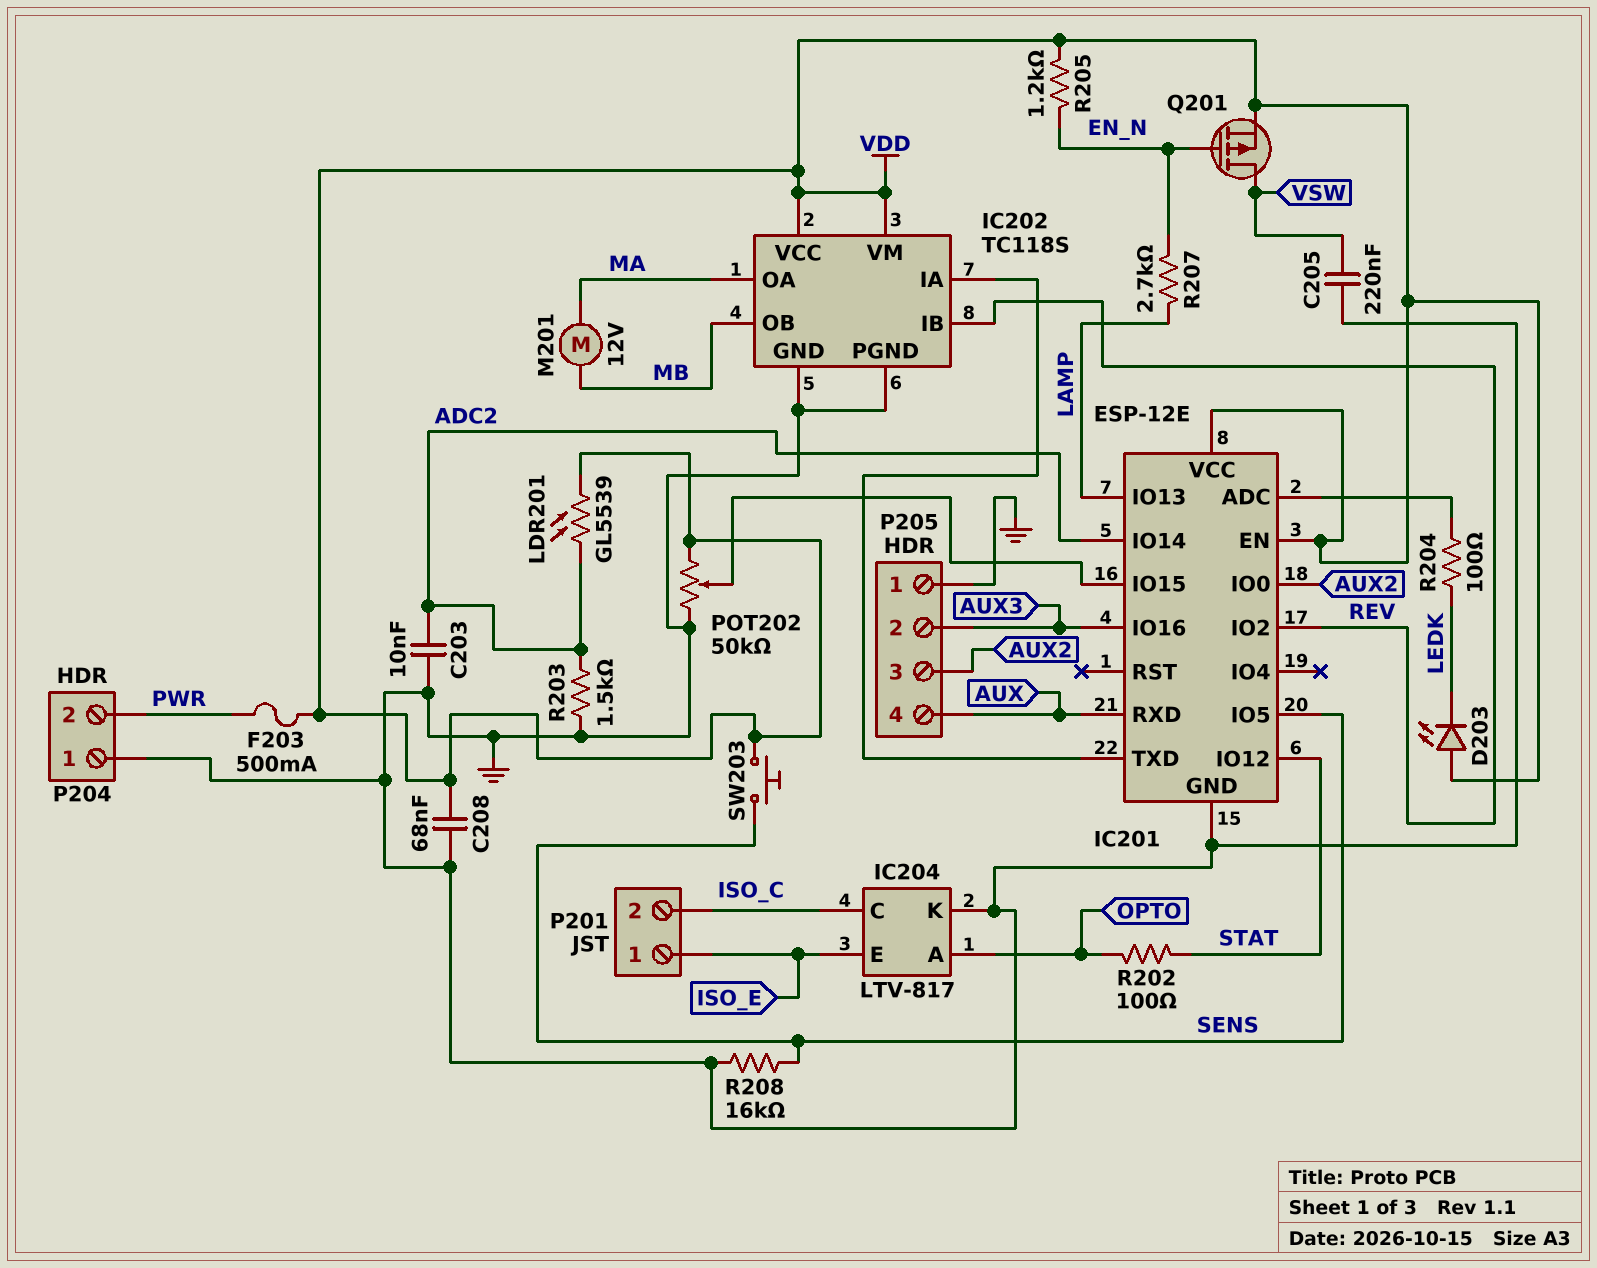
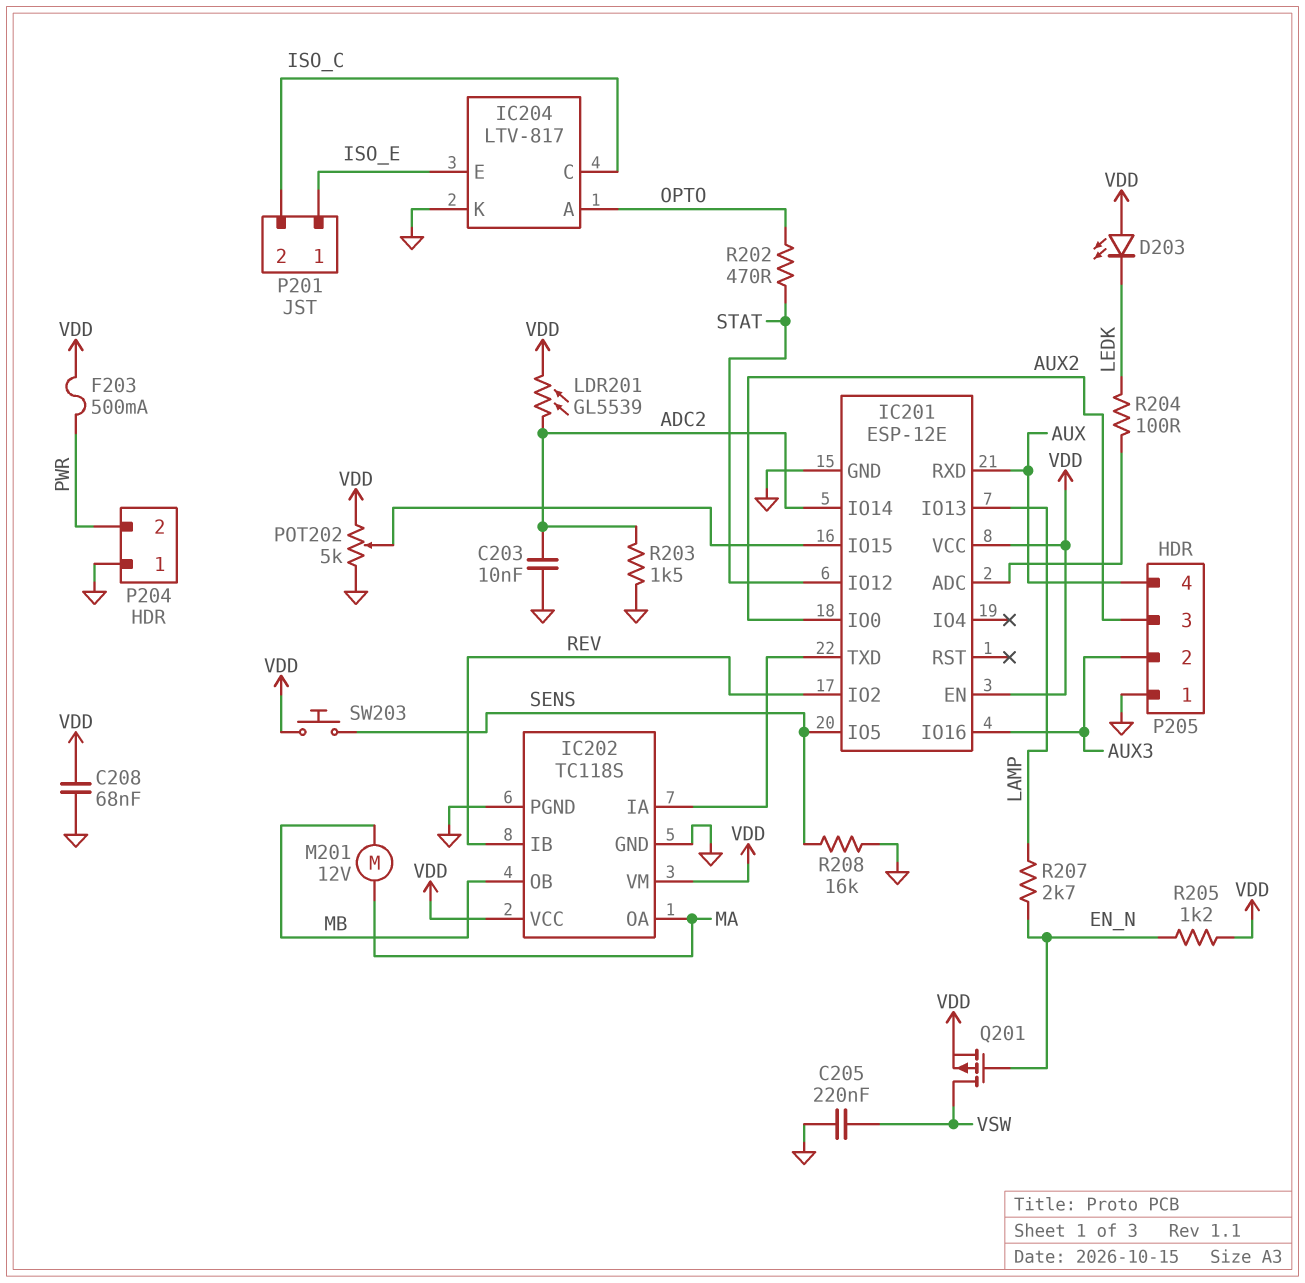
POT202: 50k (GND, VDD, wiper IC201/IO15) -> 5k (GND, VDD, wiper IC201/IO15)
R202: 100 (OPTO, STAT) -> 470 (OPTO, STAT)

